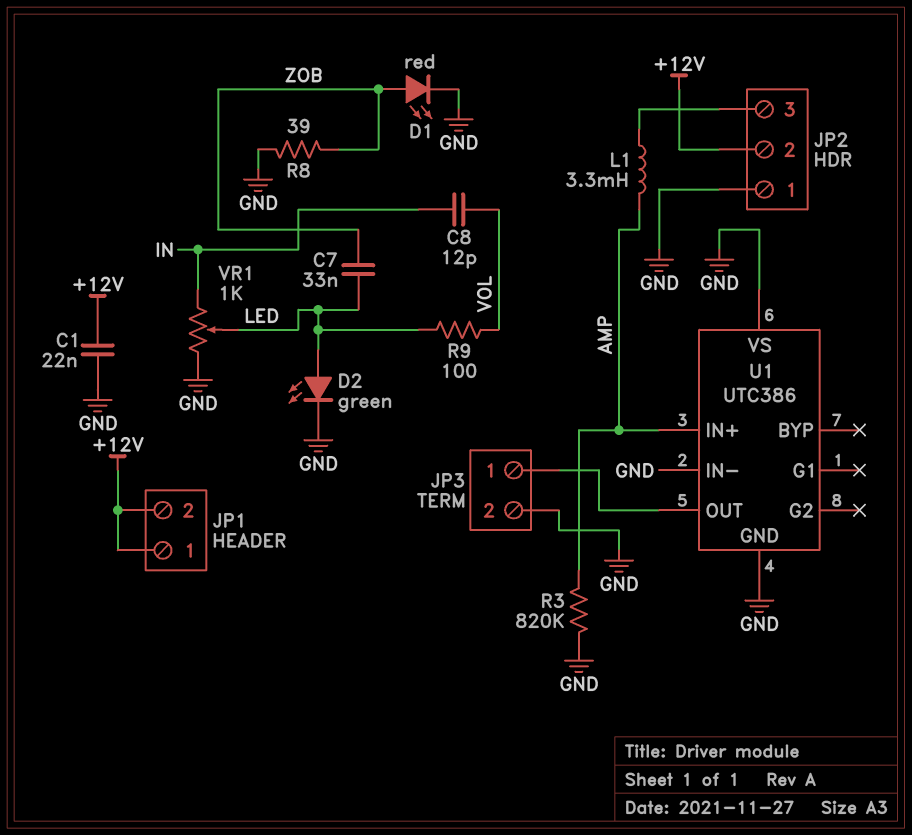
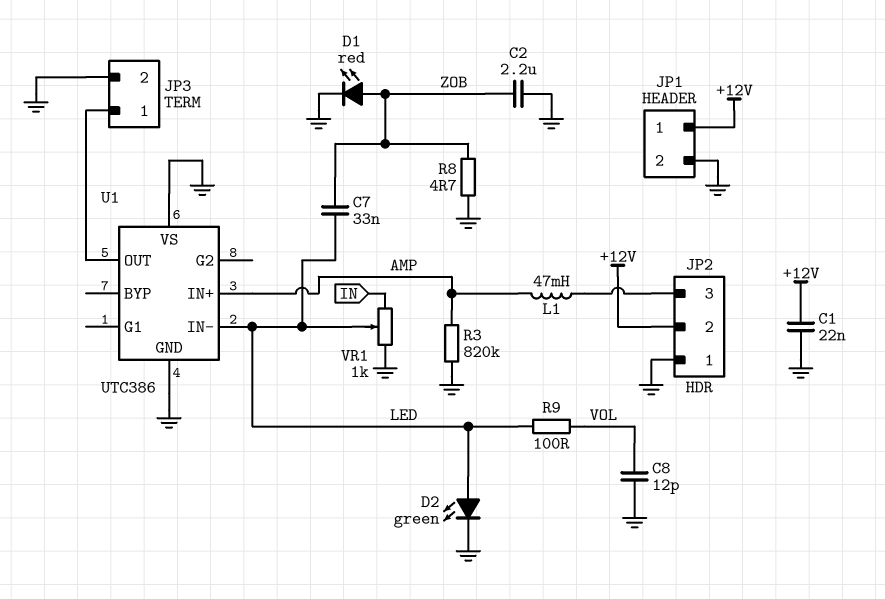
C2: none -> 2.2uF (GND, ZOB)
C8: 12pF (IN, VOL) -> 12pF (GND, VOL)
JP1 pin 2: +12V -> GND
L1: 3.3mH (AMP, JP2/3) -> 47mH (AMP, JP2/3)
R8: 39 (GND, ZOB) -> 4.7 (GND, ZOB)
U1 pin IN-: GND -> LED

